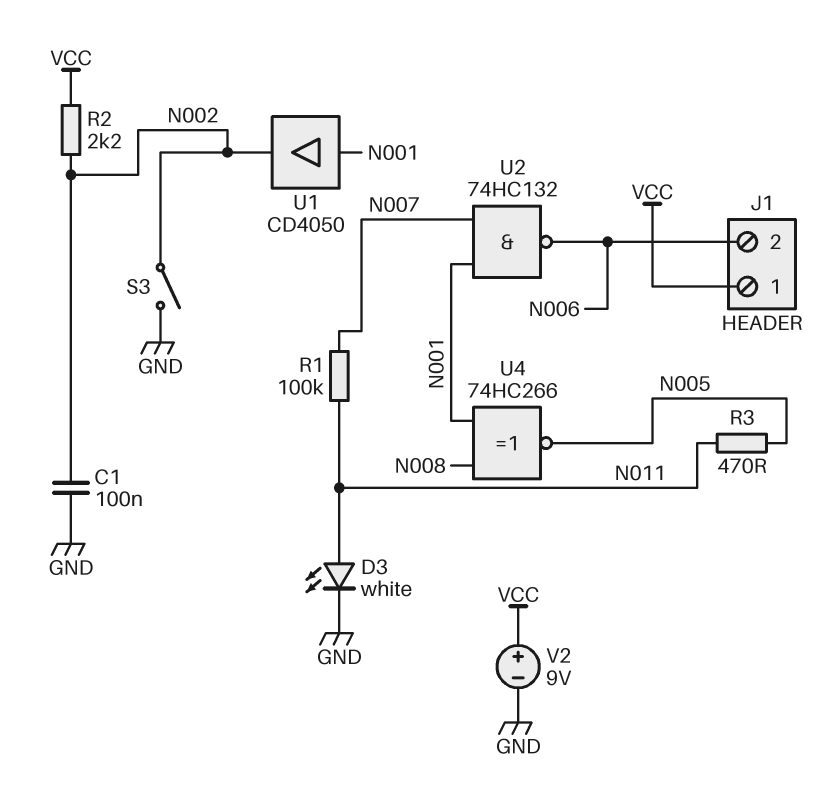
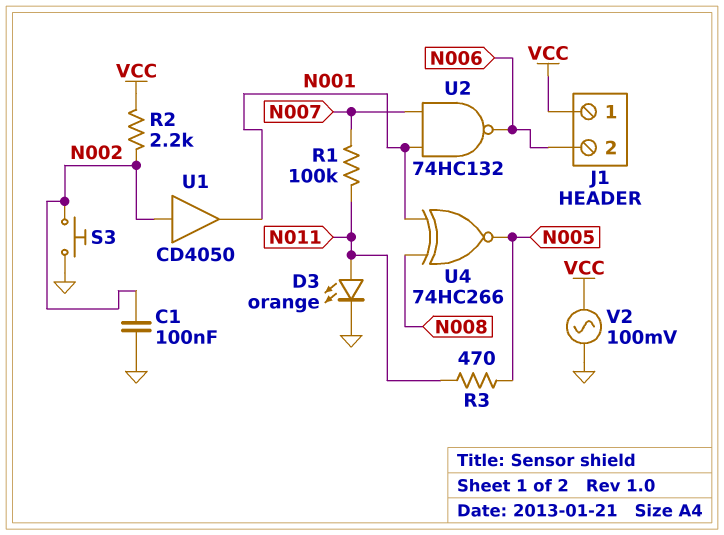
D3: LED white (A N011, K GND) -> LED orange (A N011, K GND)
S3: switch (GND, N002) -> button (GND, N002)
U1: buffer CD4050 (in N001, out N002) -> buffer CD4050 (in N002, out N001)
V2: 9V (plus VCC, minus GND) -> AC 100mV (GND, VCC)

